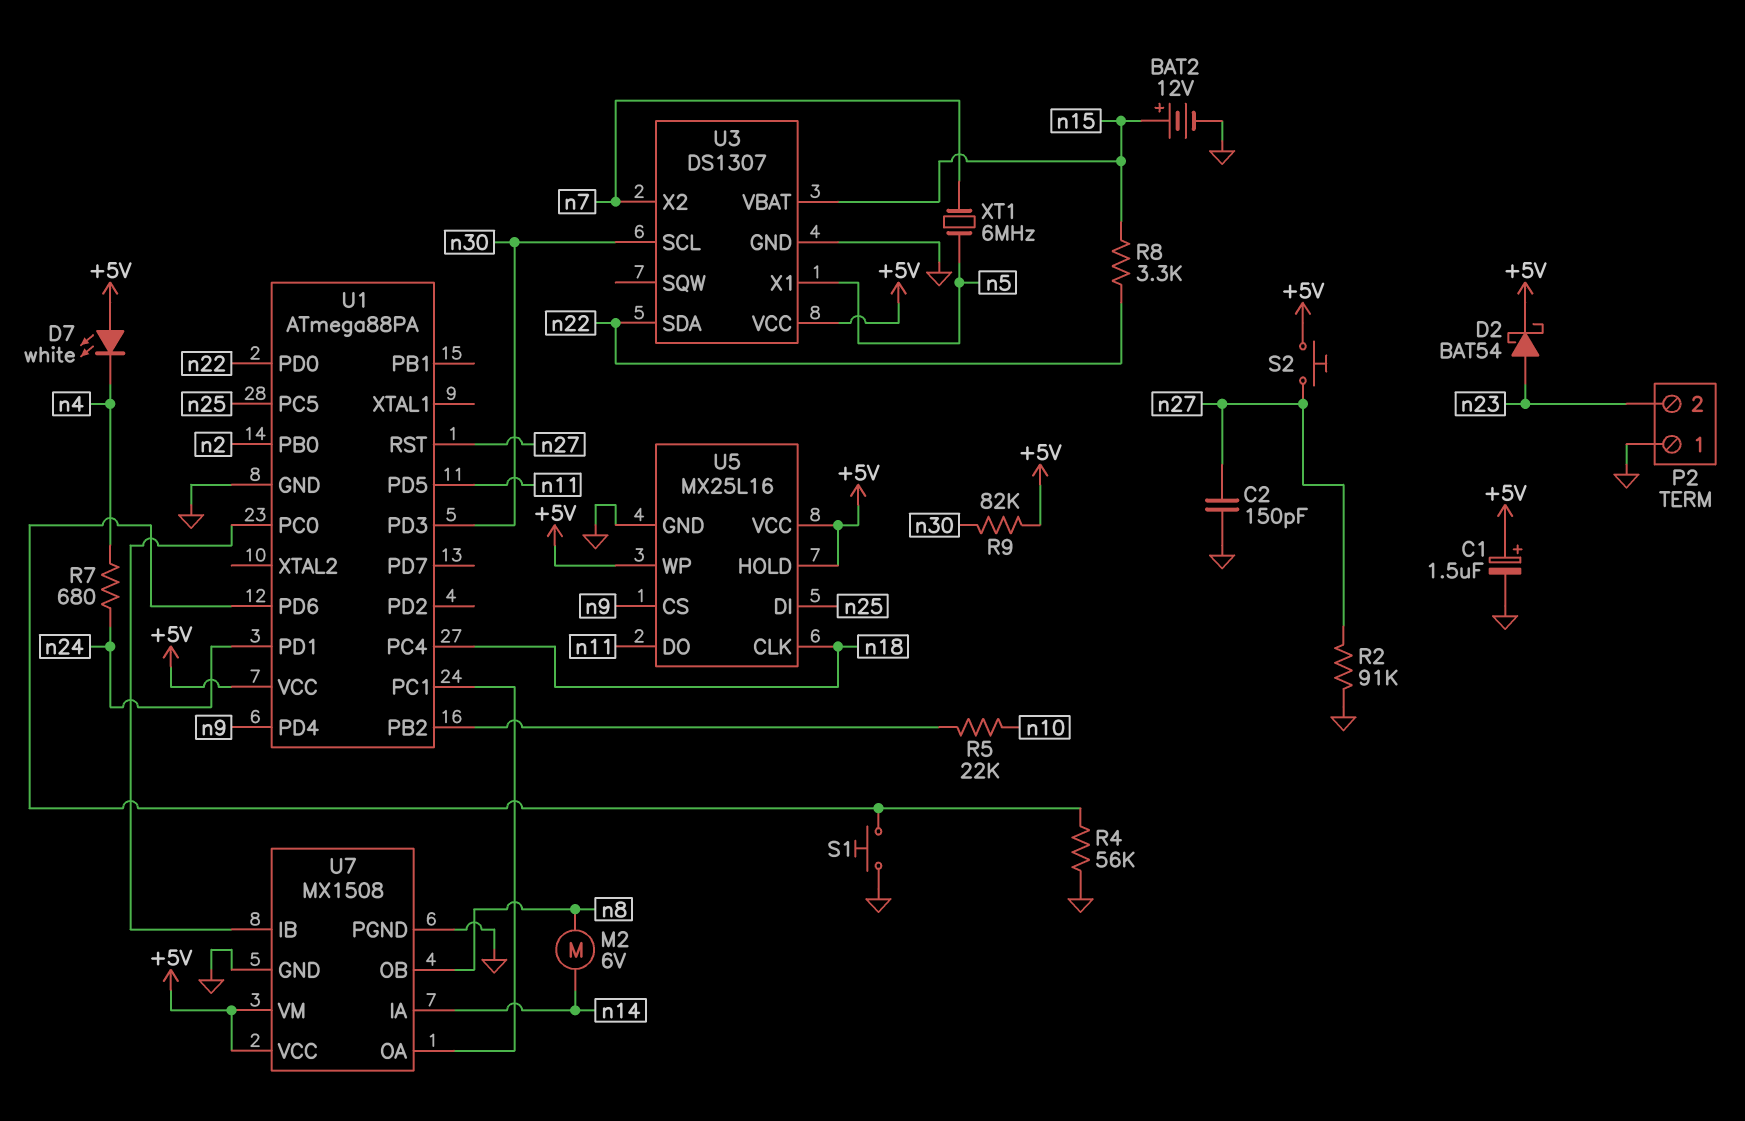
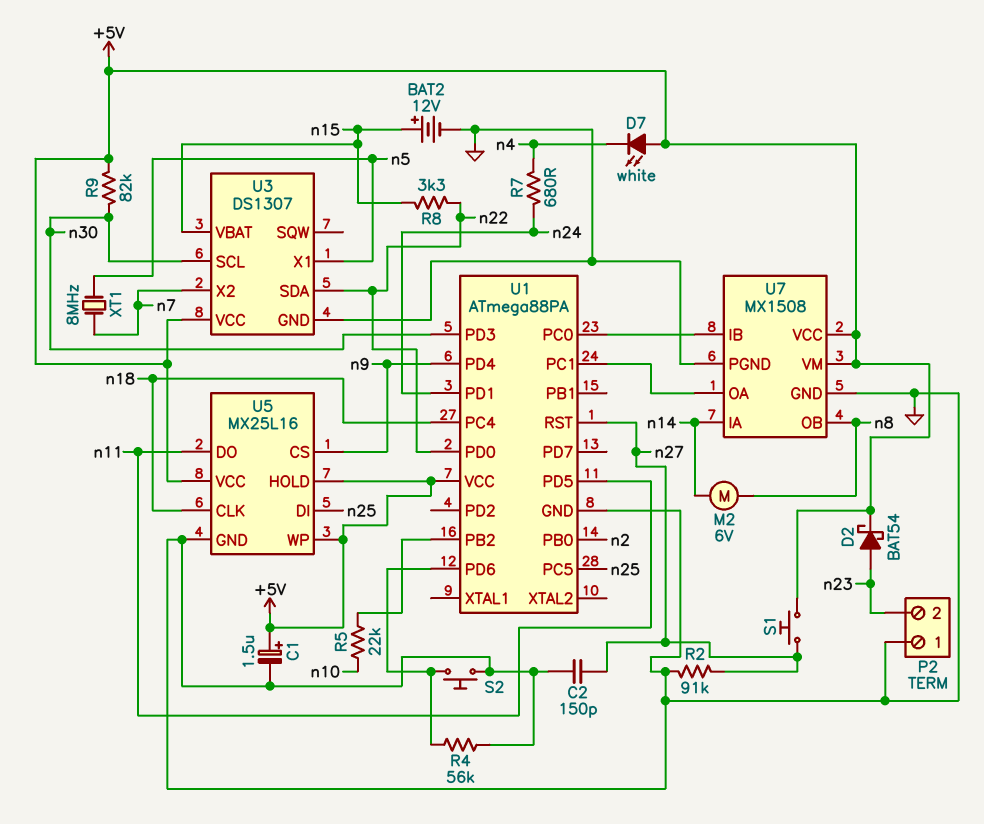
S1: button (GND, U1/PD6) -> button (+5V, n27)
S2: button (+5V, n27) -> button (GND, U1/PD6)
XT1: 6MHz (n5, n7) -> 8MHz (n5, n7)

